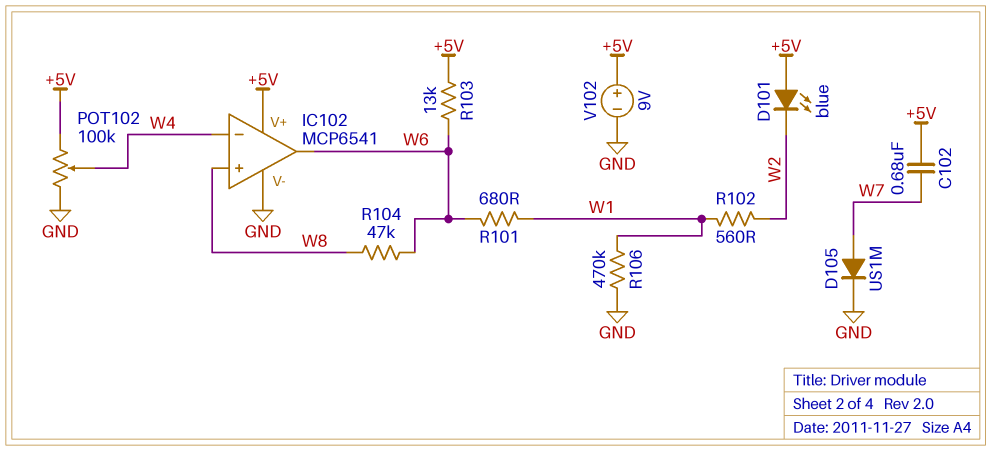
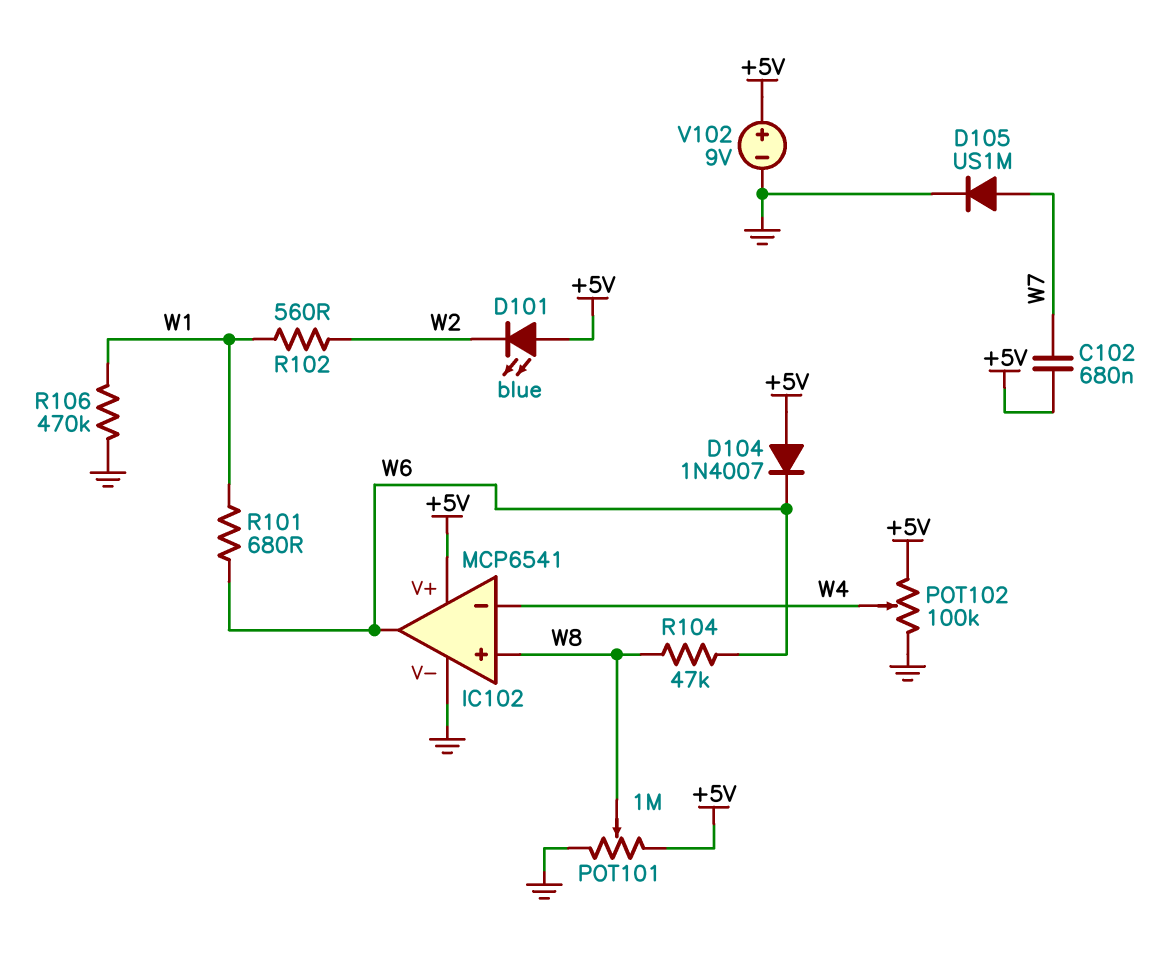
D104: none -> diode 1N4007 (A +5V, K W6)
POT101: none -> 1M (+5V, GND, wiper W8)
R103: 13k (+5V, W6) -> none

